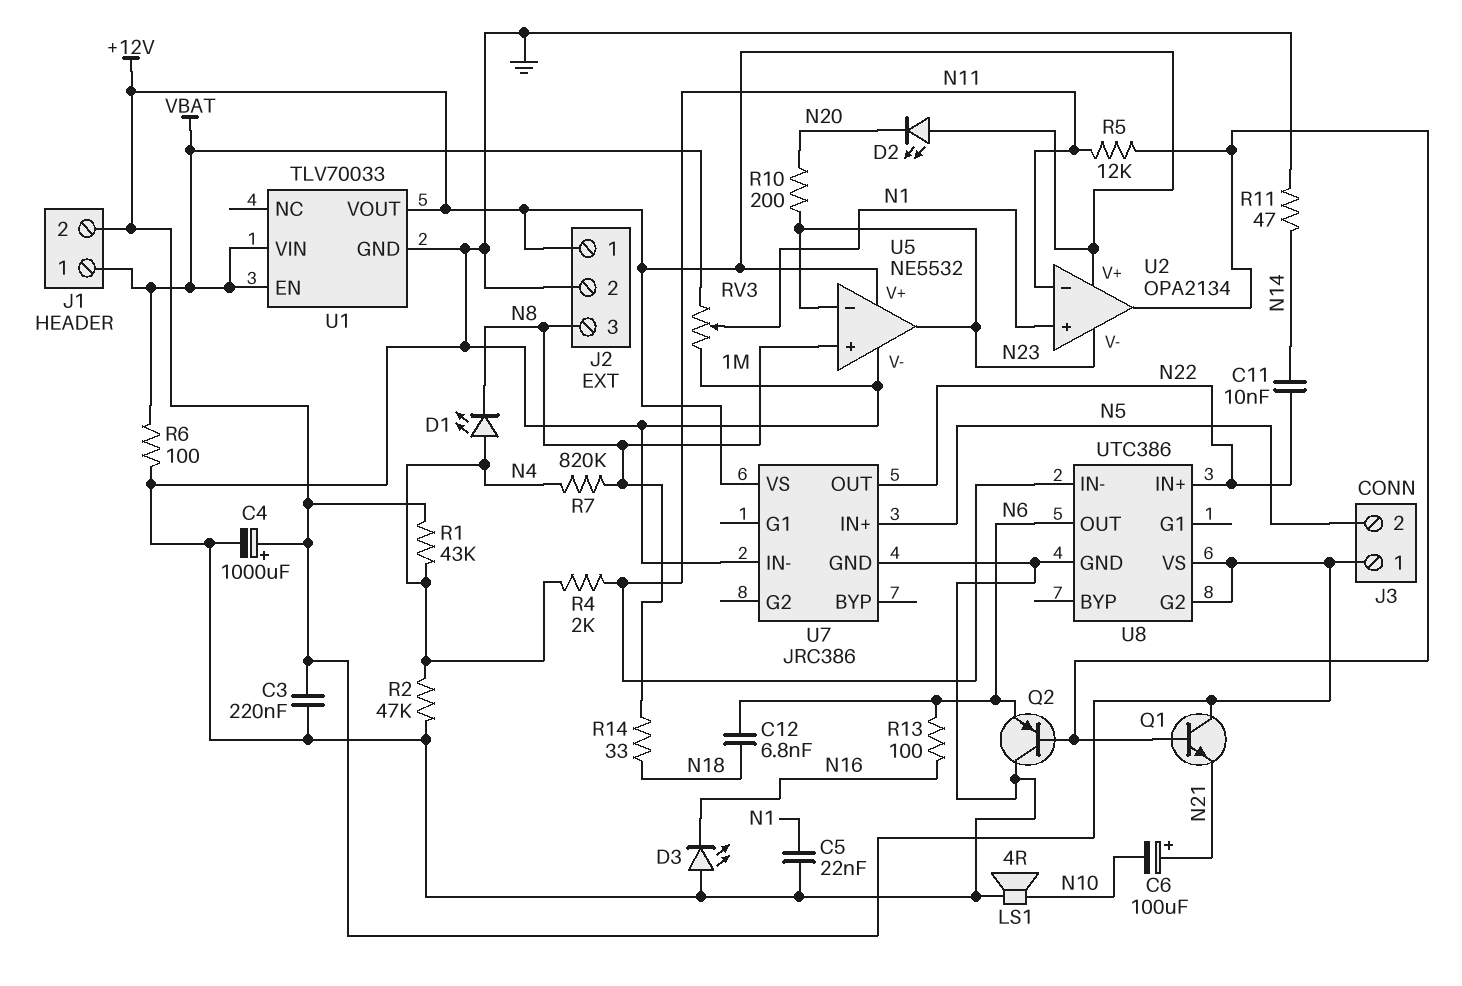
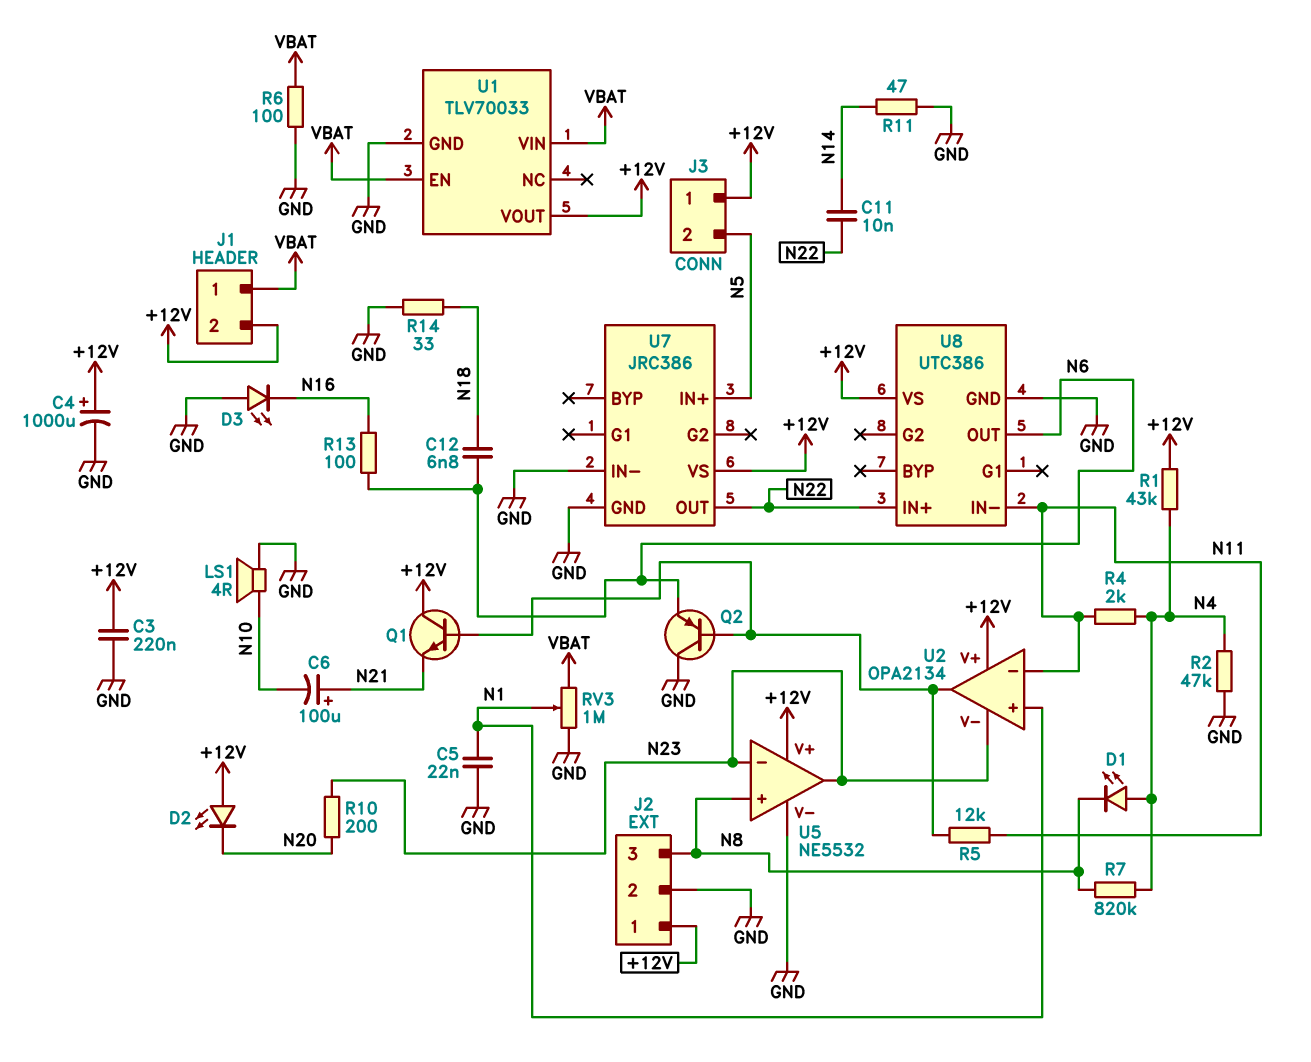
R14: 33 (N8, N18) -> 33 (GND, N18)
U8 pin G2: +12V -> none

